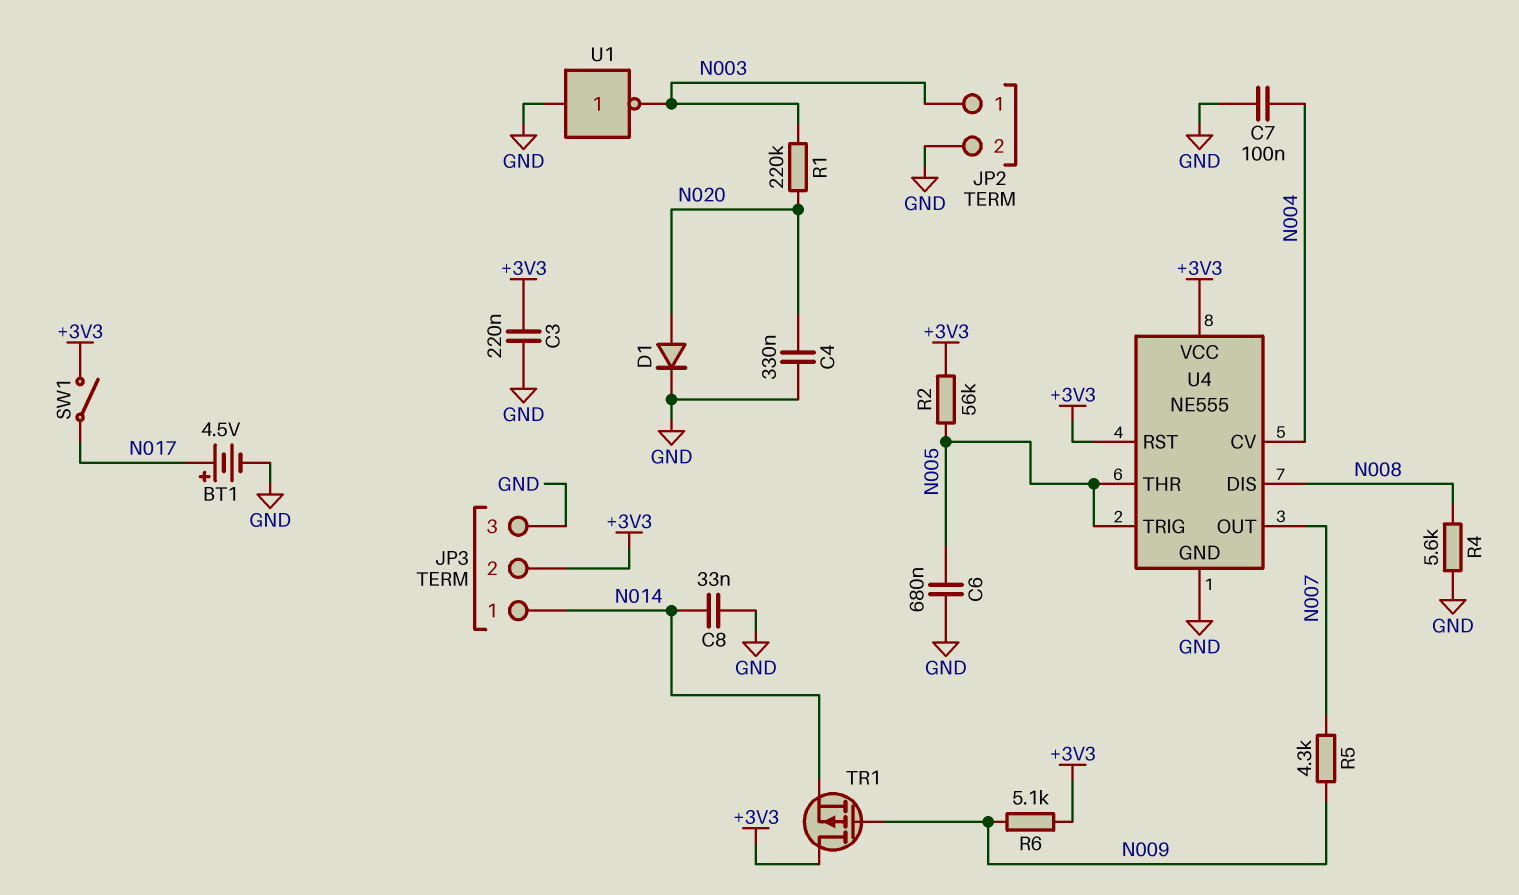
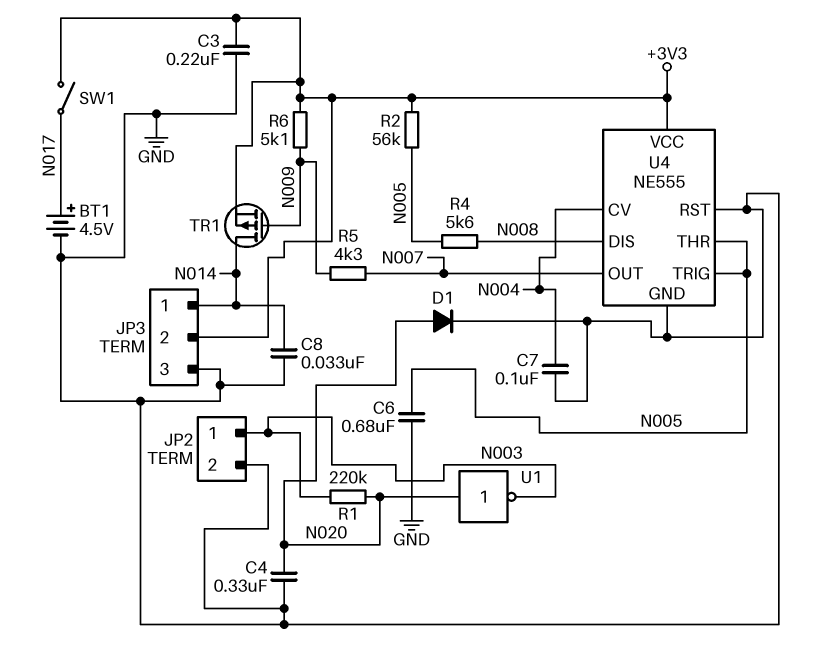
R4: 5.6k (GND, N008) -> 5.6k (N005, N008)
TR1: PMOS (G N009, D +3V3, S N014) -> PMOS (G N009, D N014, S +3V3)
U1: NOT (in GND, out N003) -> NOT (in N020, out N003)
U4 pin RST: +3V3 -> GND

